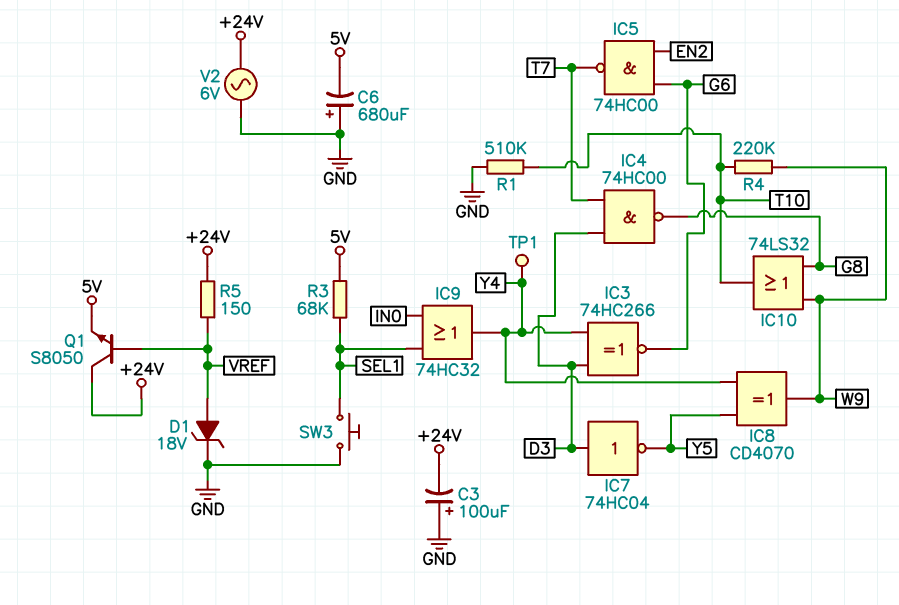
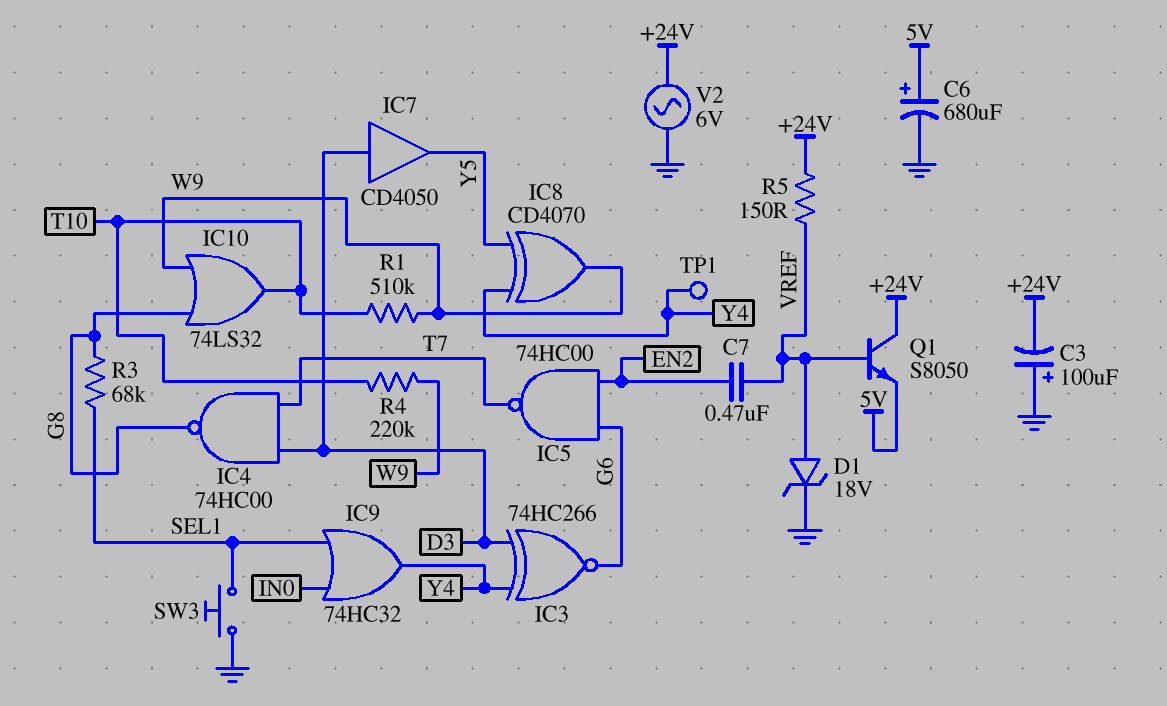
C6: 680uF (plus GND, minus 5V) -> 680uF (plus 5V, minus GND)
C7: none -> 470nF (EN2, VREF)
IC7: NOT 74HC04 (in D3, out Y5) -> buffer CD4050 (in D3, out Y5)
R1: 510k (GND, T10) -> 510k (T10, W9)
R3: 68k (5V, SEL1) -> 68k (G8, SEL1)

